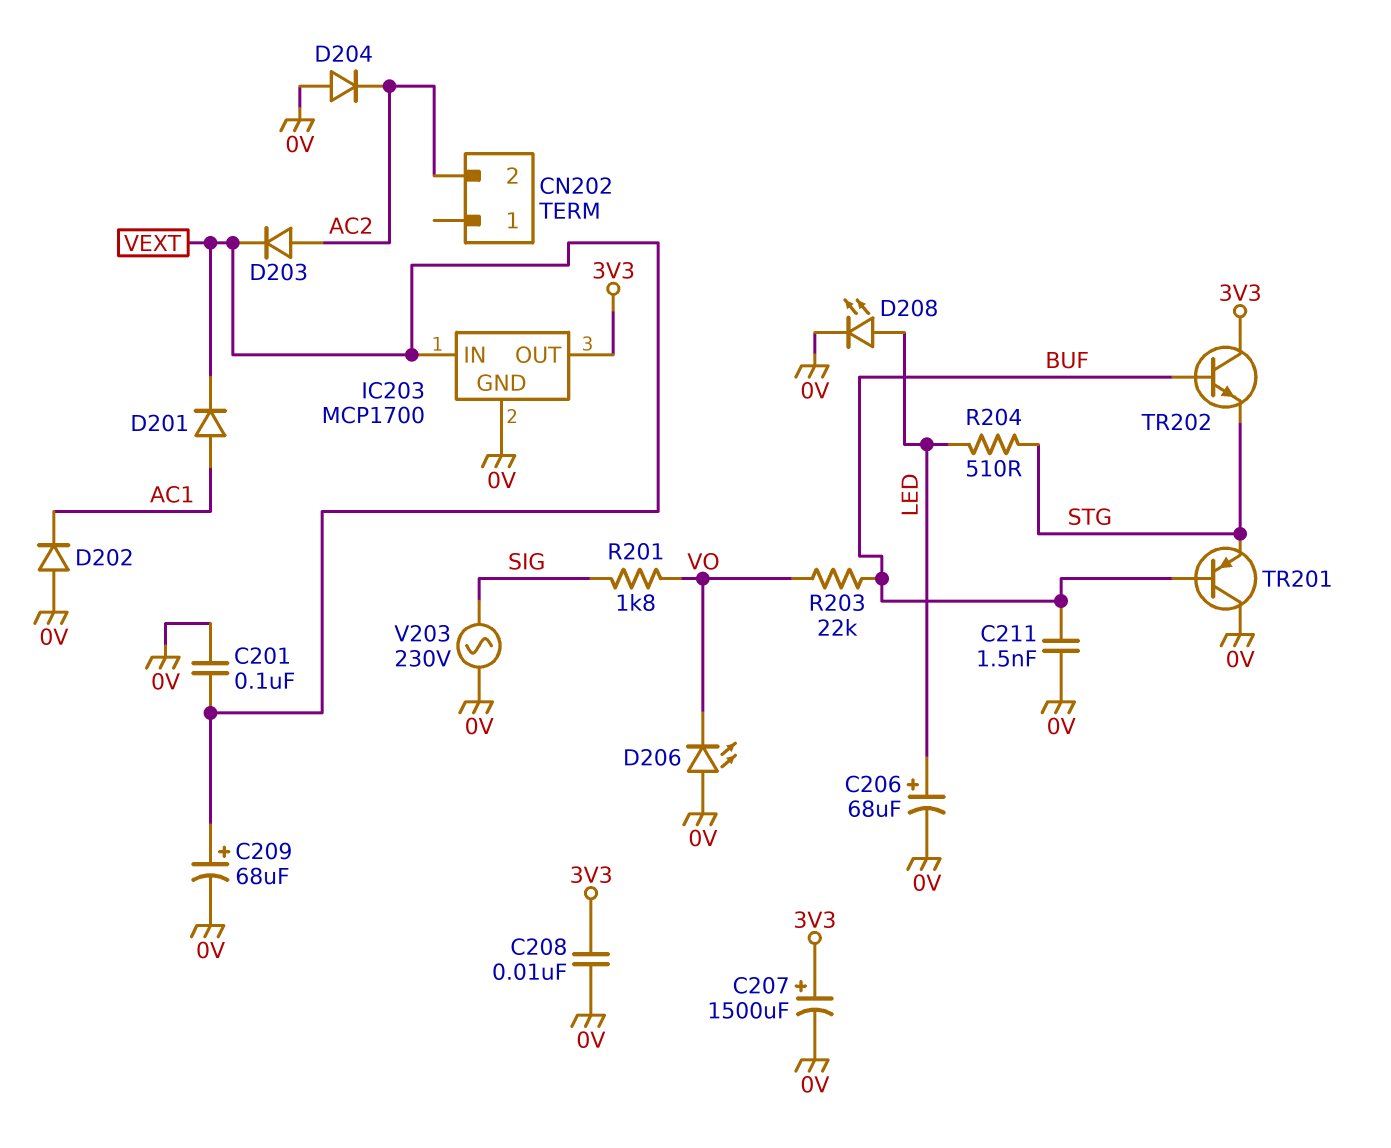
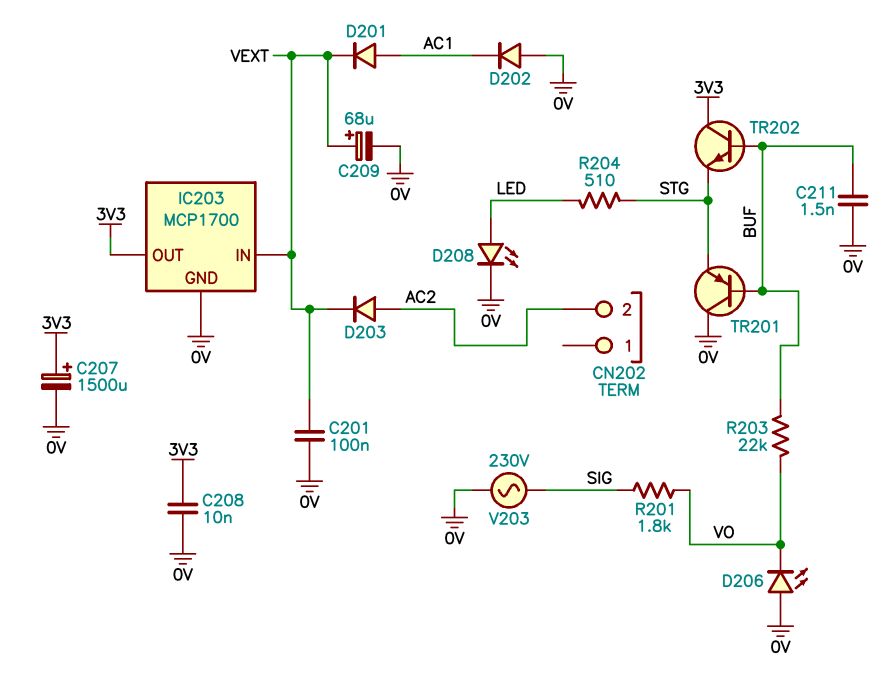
C206: 68uF (plus LED, minus 0V) -> none
D204: diode (A 0V, K AC2) -> none

